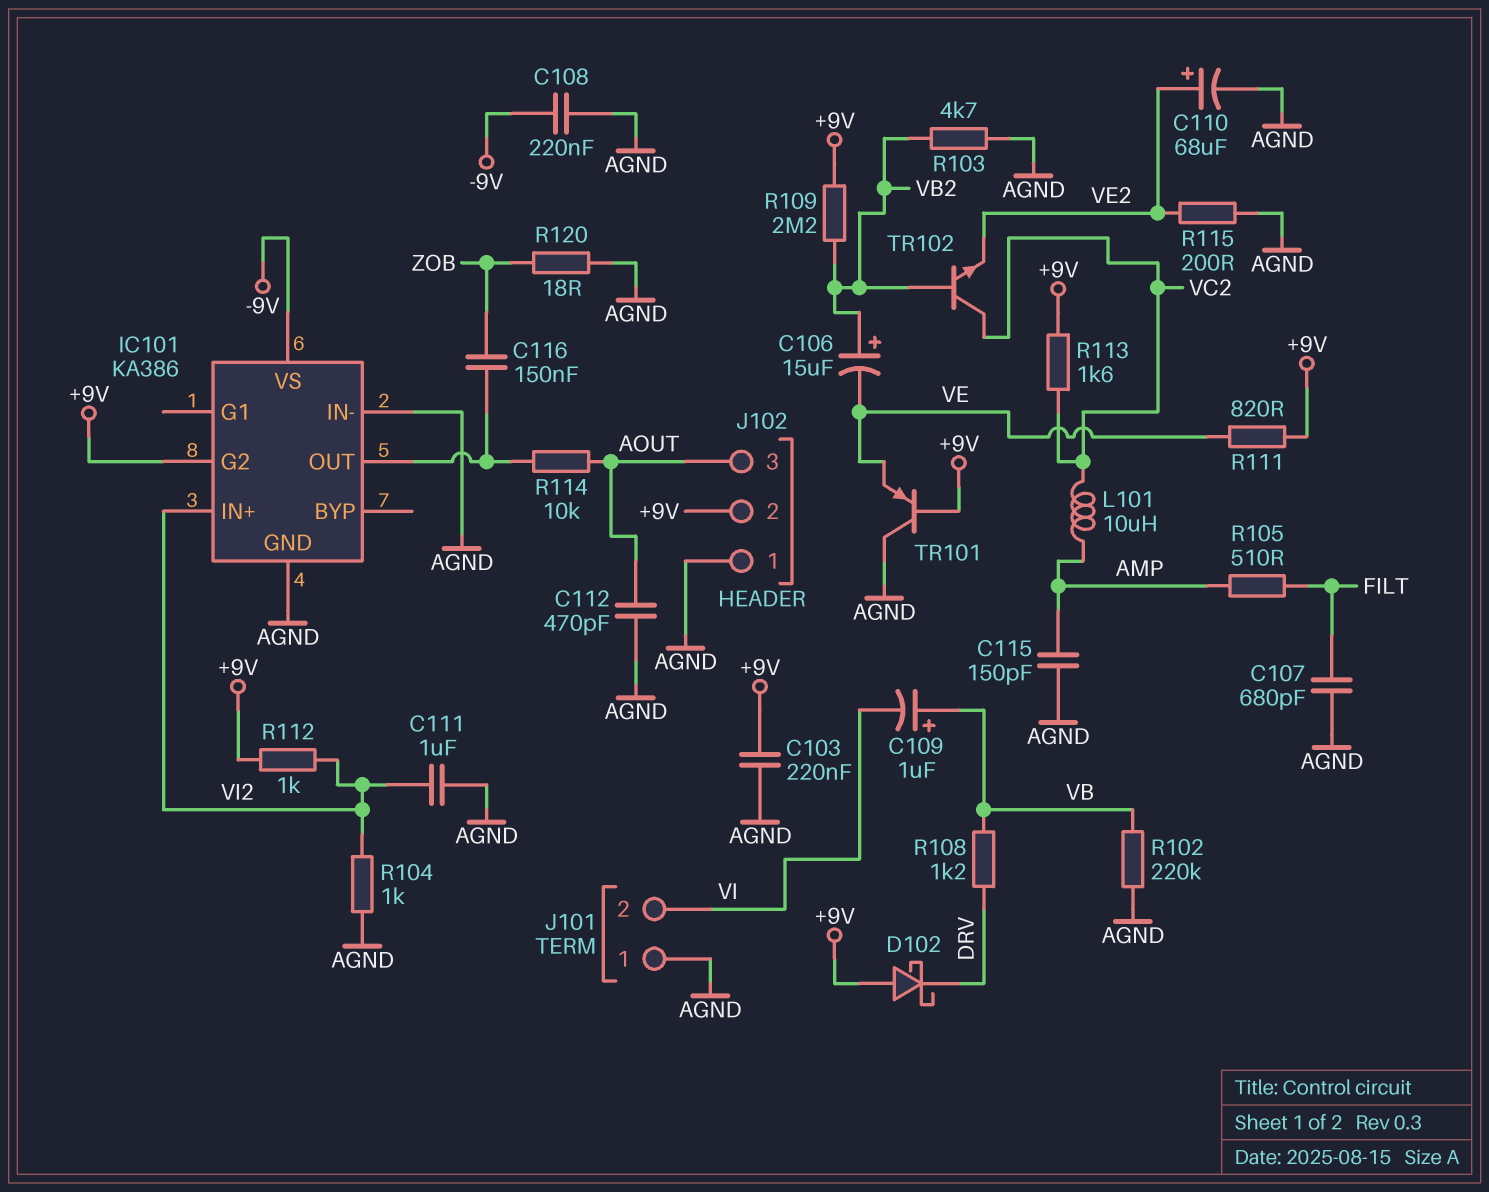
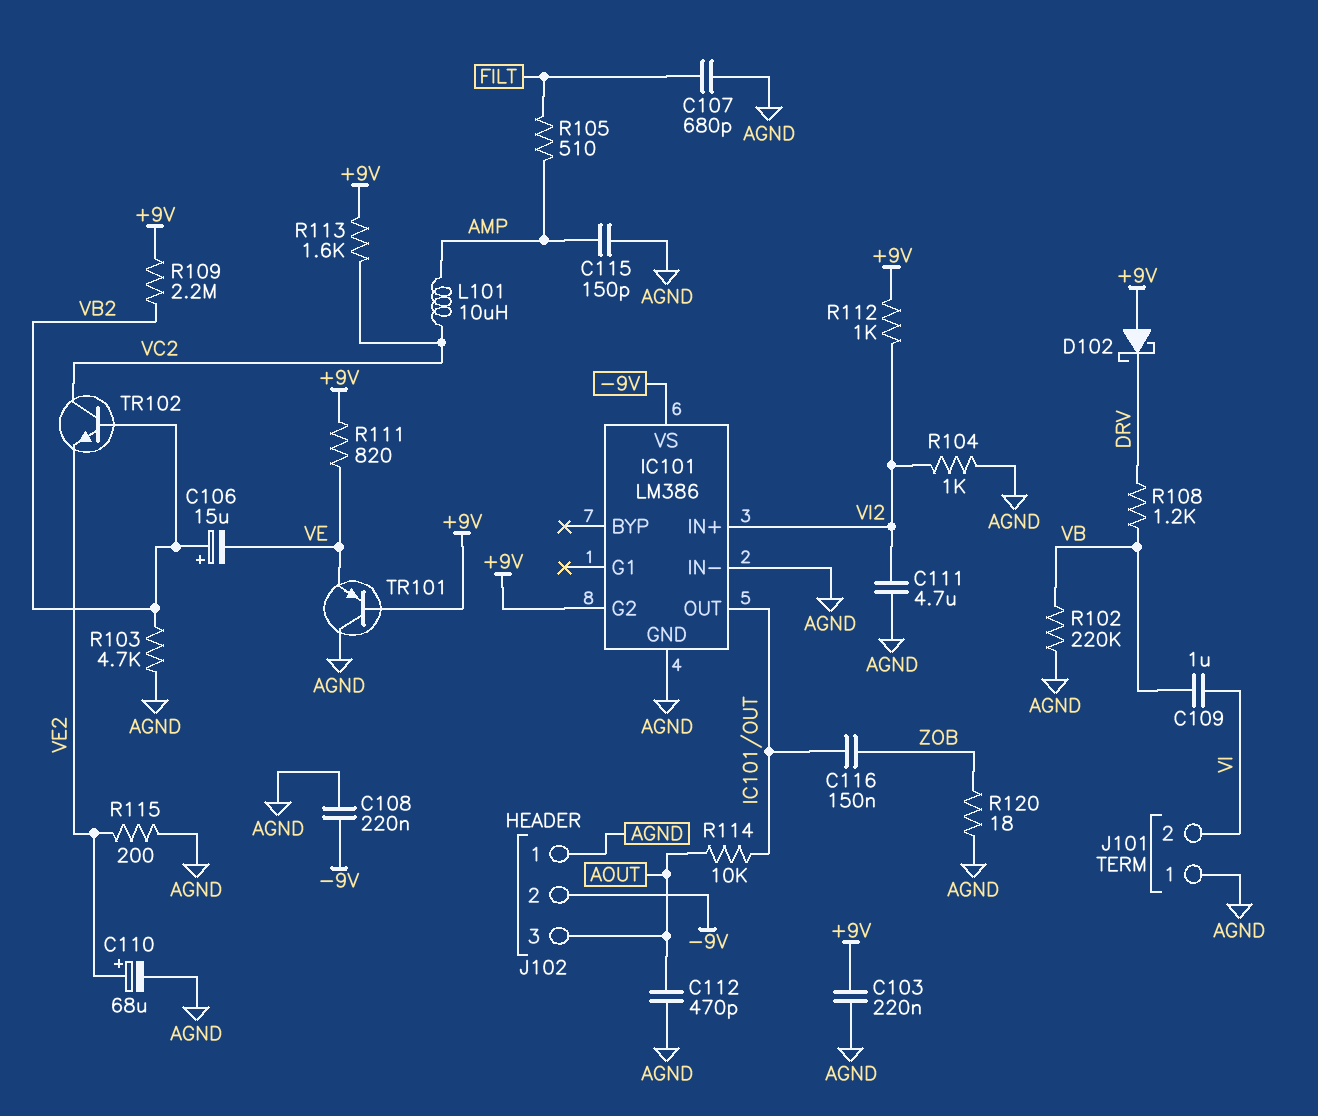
C109: 1uF (plus VB, minus VI) -> 1uF (VB, VI)
C111: 1uF (AGND, VI2) -> 4.7uF (AGND, VI2)
IC101: KA386 -> LM386
J102 pin 2: +9V -> -9V

